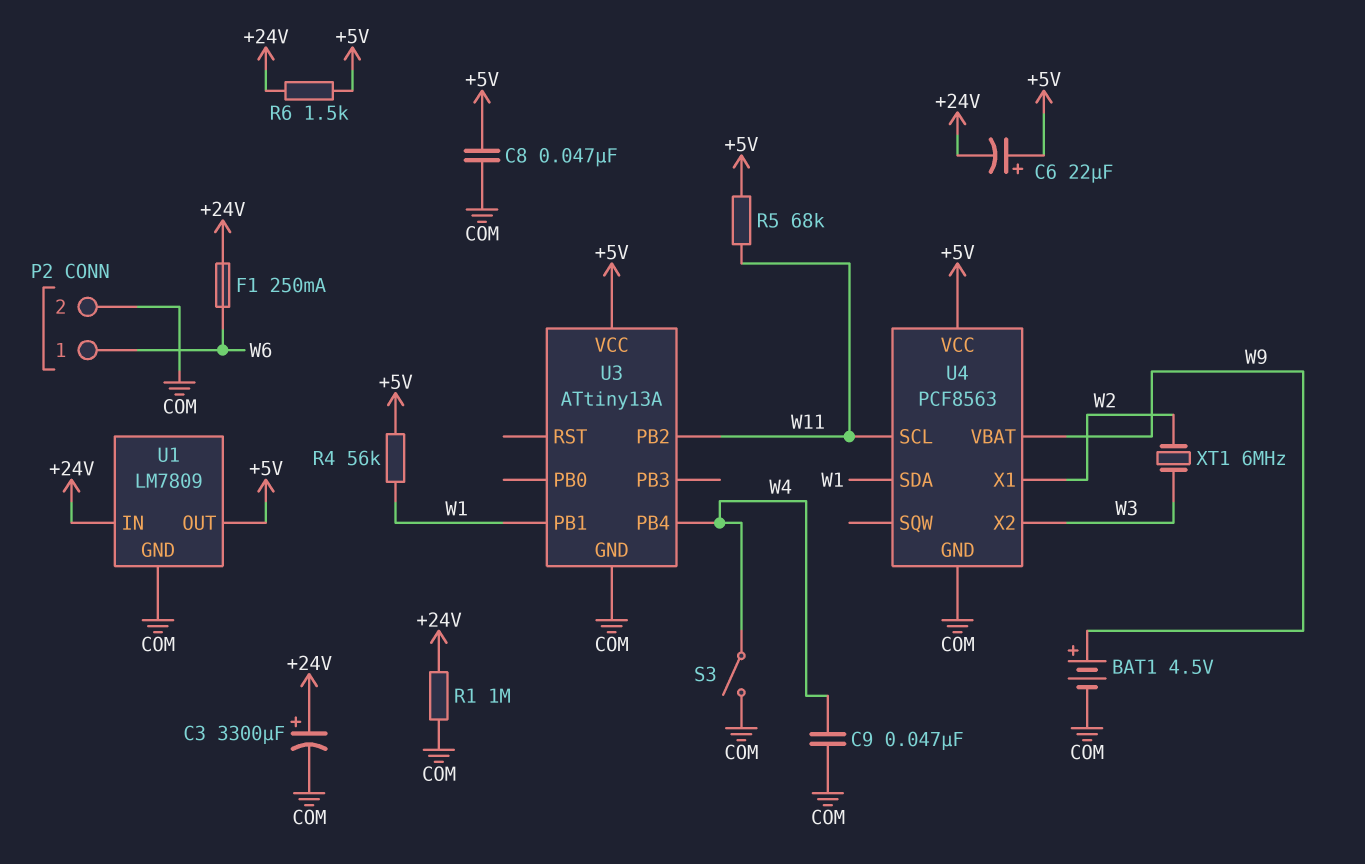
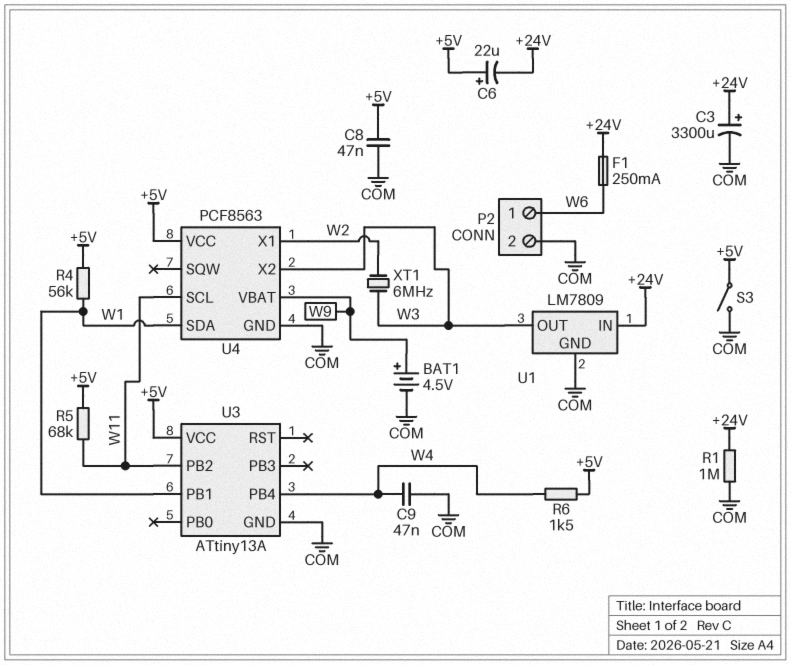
R6: 1.5k (+5V, +24V) -> 1.5k (+5V, W4)
S3: switch (COM, W4) -> switch (+5V, COM)
U1 pin OUT: +5V -> W3

